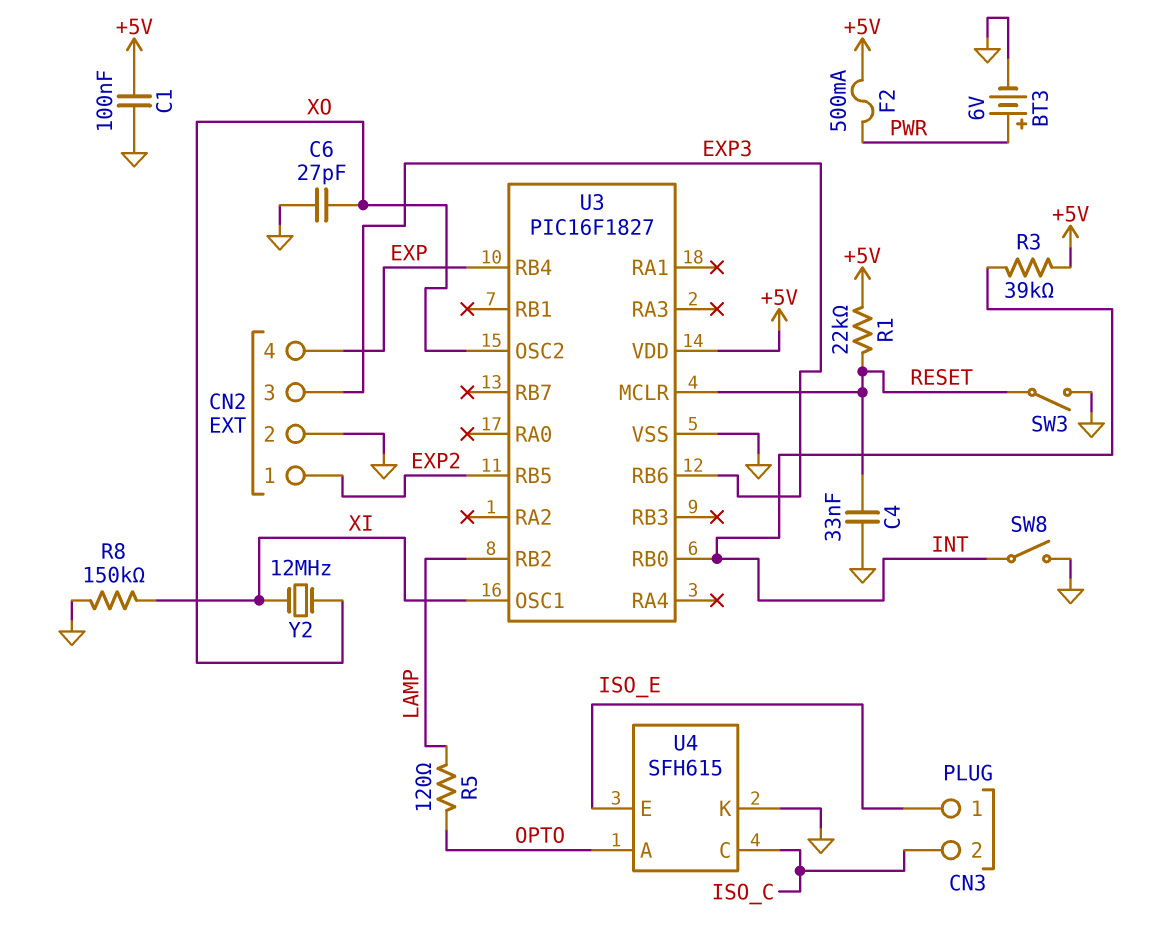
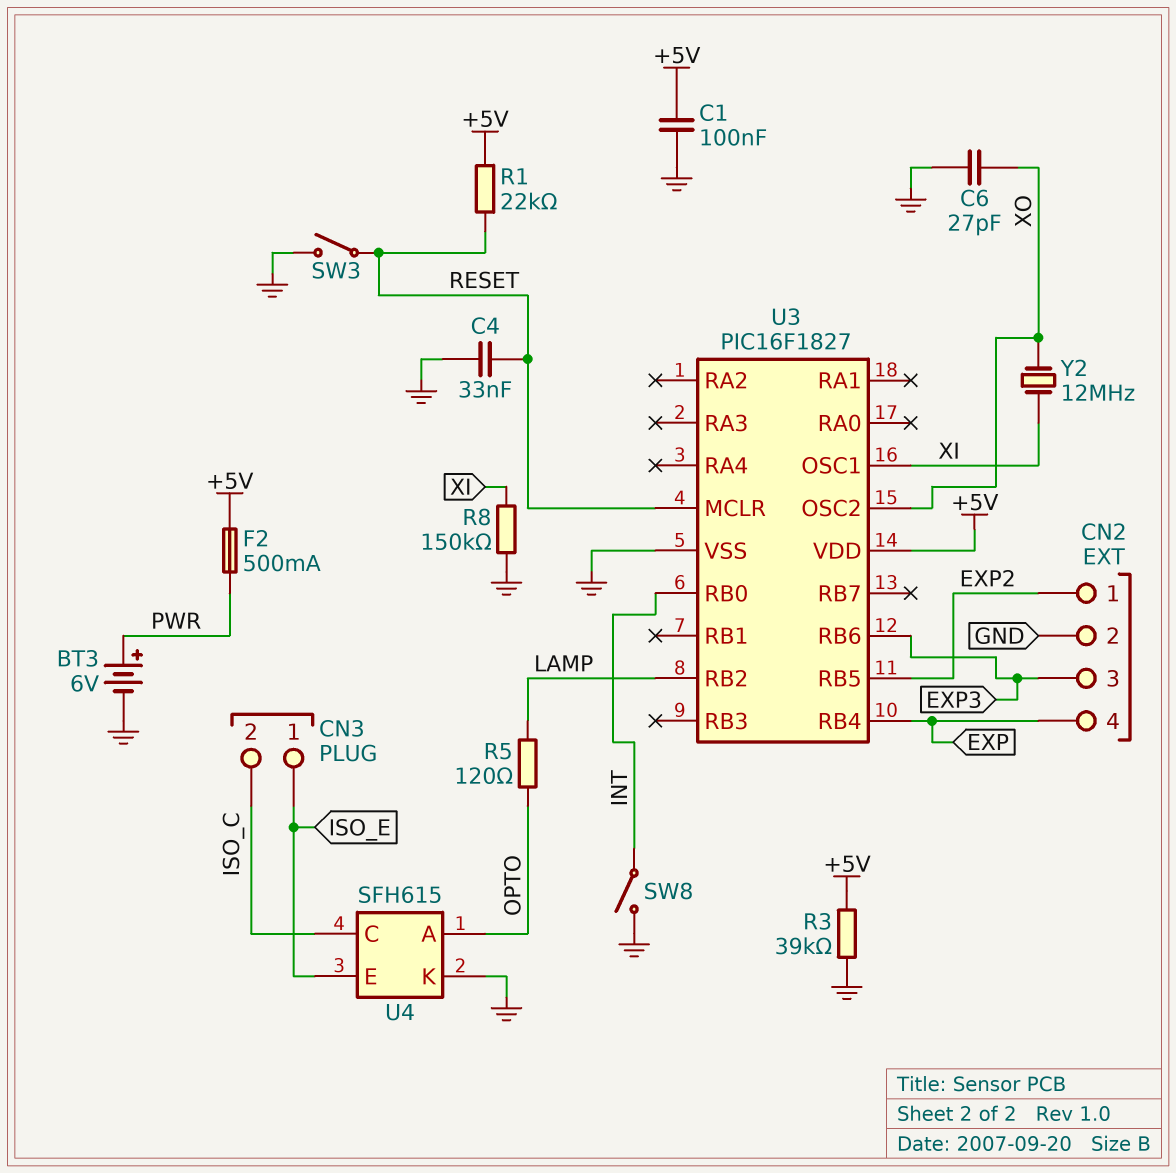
R3: 39k (+5V, INT) -> 39k (+5V, GND)

